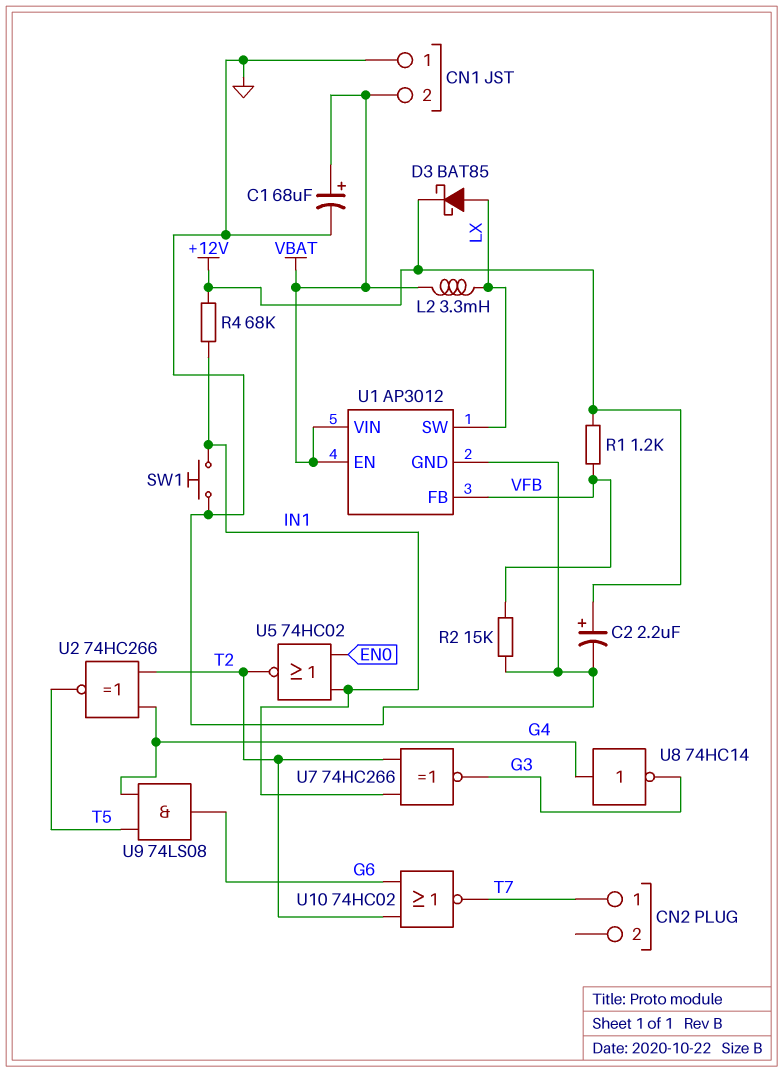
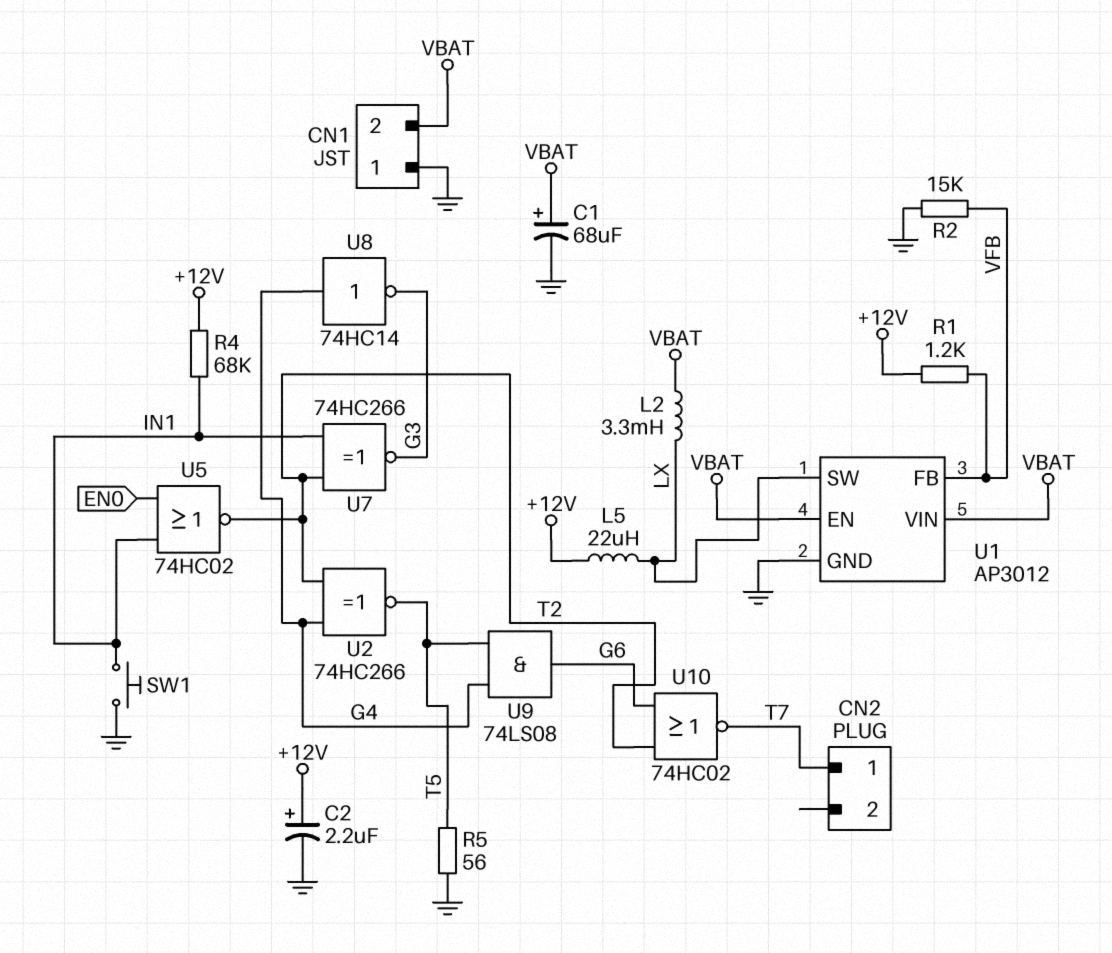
D3: schottky BAT85 (A LX, K +12V) -> none
L5: none -> 22uH (+12V, LX)
R5: none -> 56 (GND, T5)

